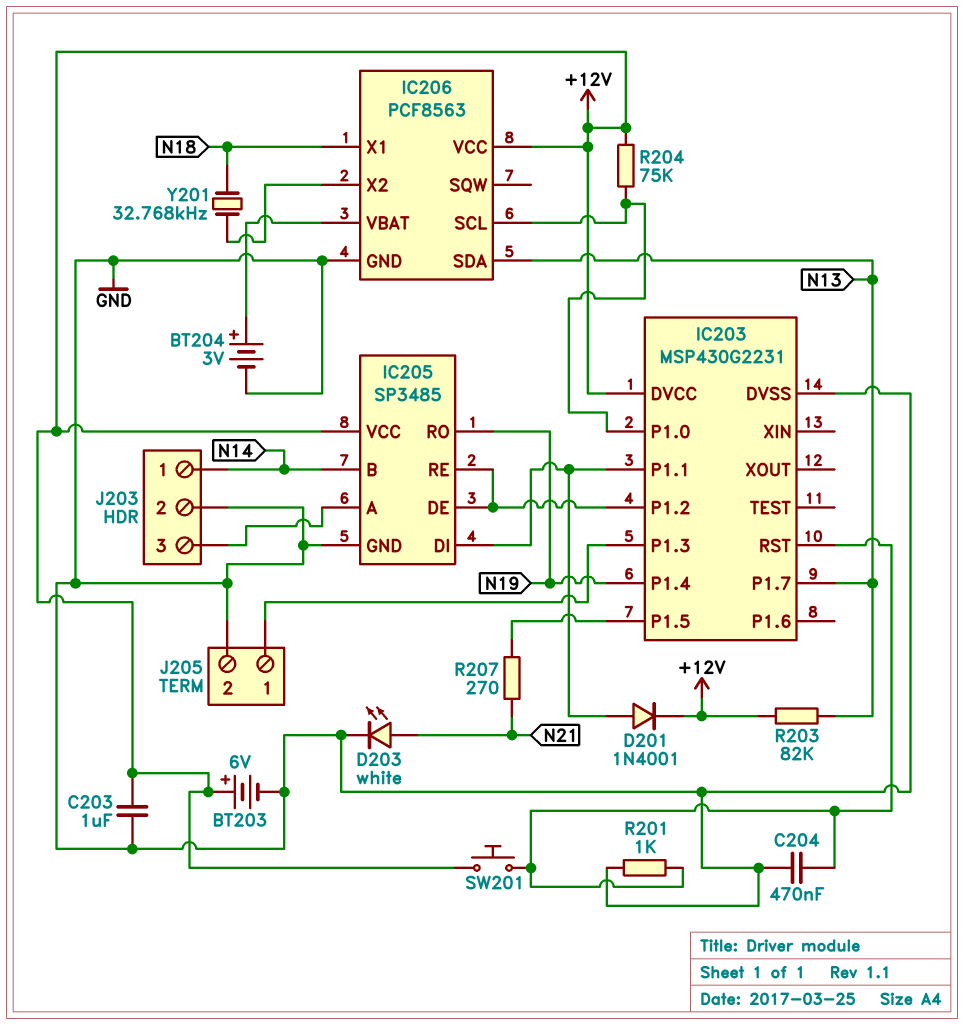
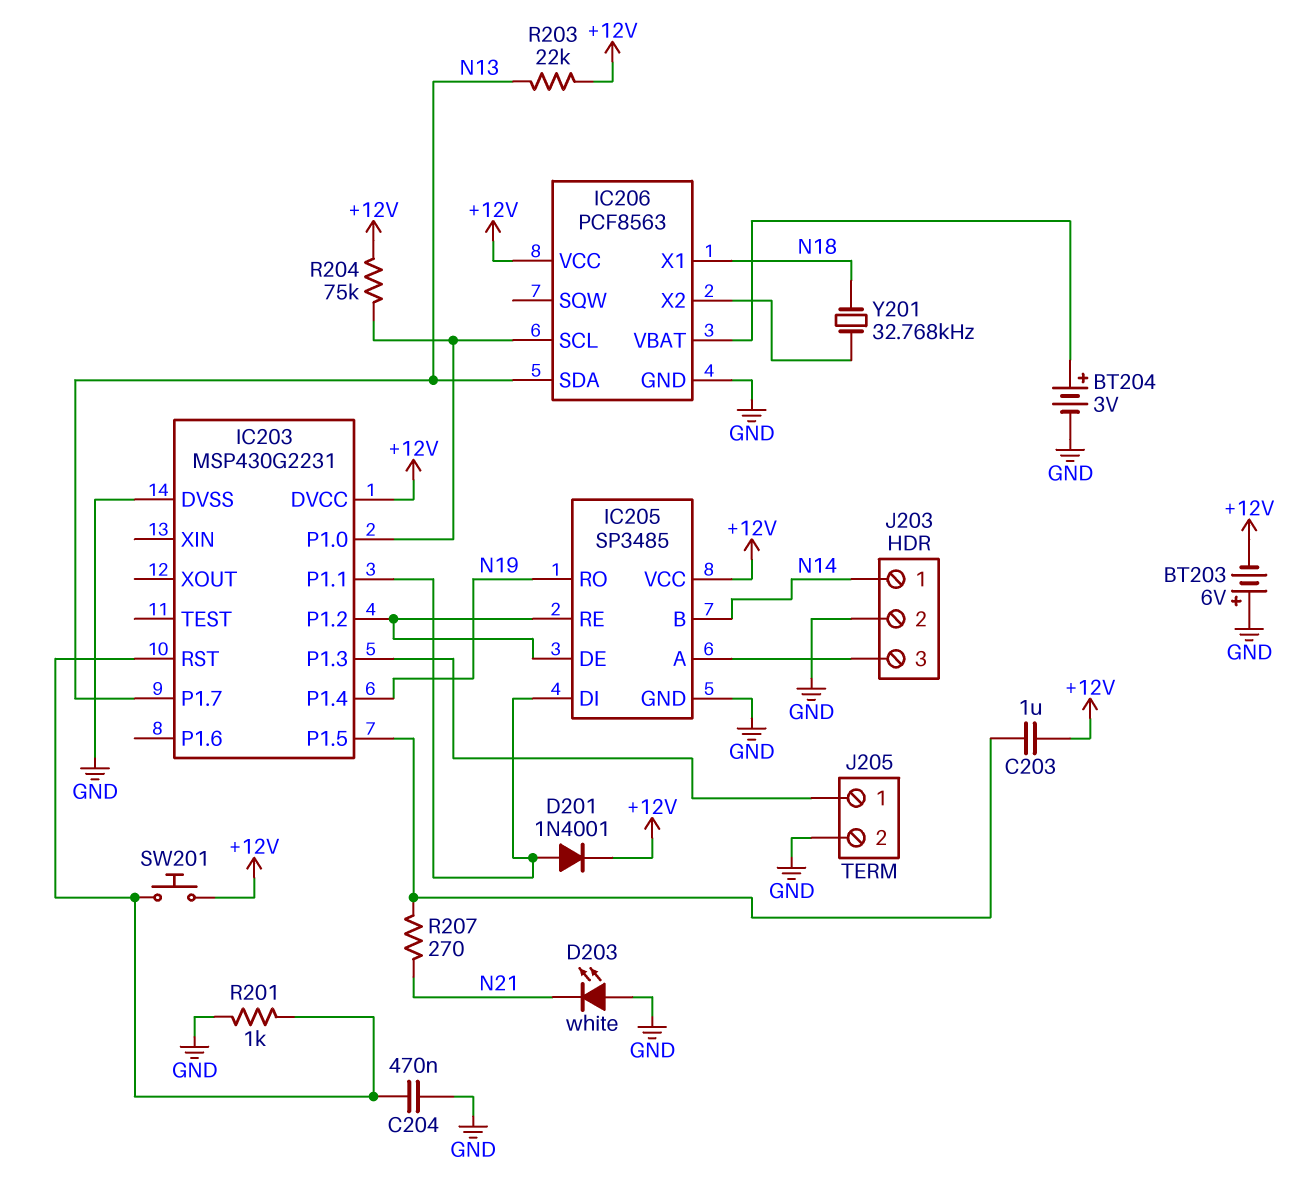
BT203: 6V (plus +12V, minus GND) -> 6V (plus GND, minus +12V)
C203: 1uF (+12V, GND) -> 1uF (+12V, IC203/P1.5)
D203: LED white (A N21, K GND) -> LED white (A GND, K N21)
R203: 82k (+12V, N13) -> 22k (+12V, N13)

